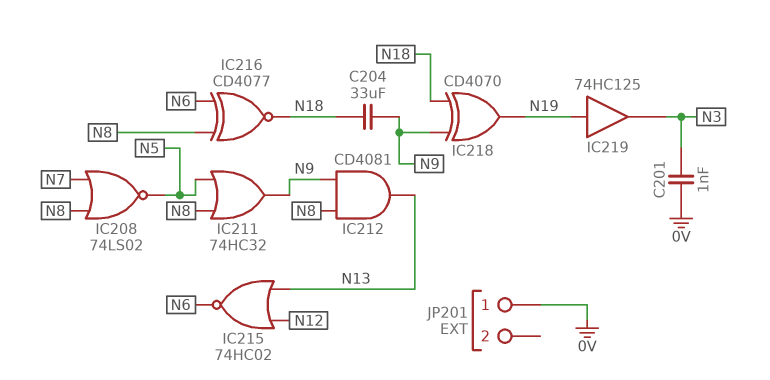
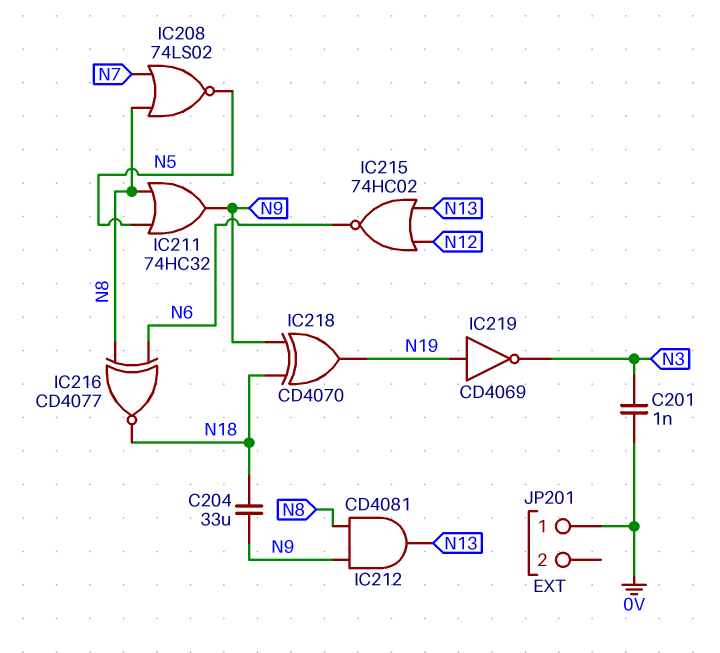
IC219: buffer 74HC125 (in N19, out N3) -> NOT CD4069 (in N19, out N3)

